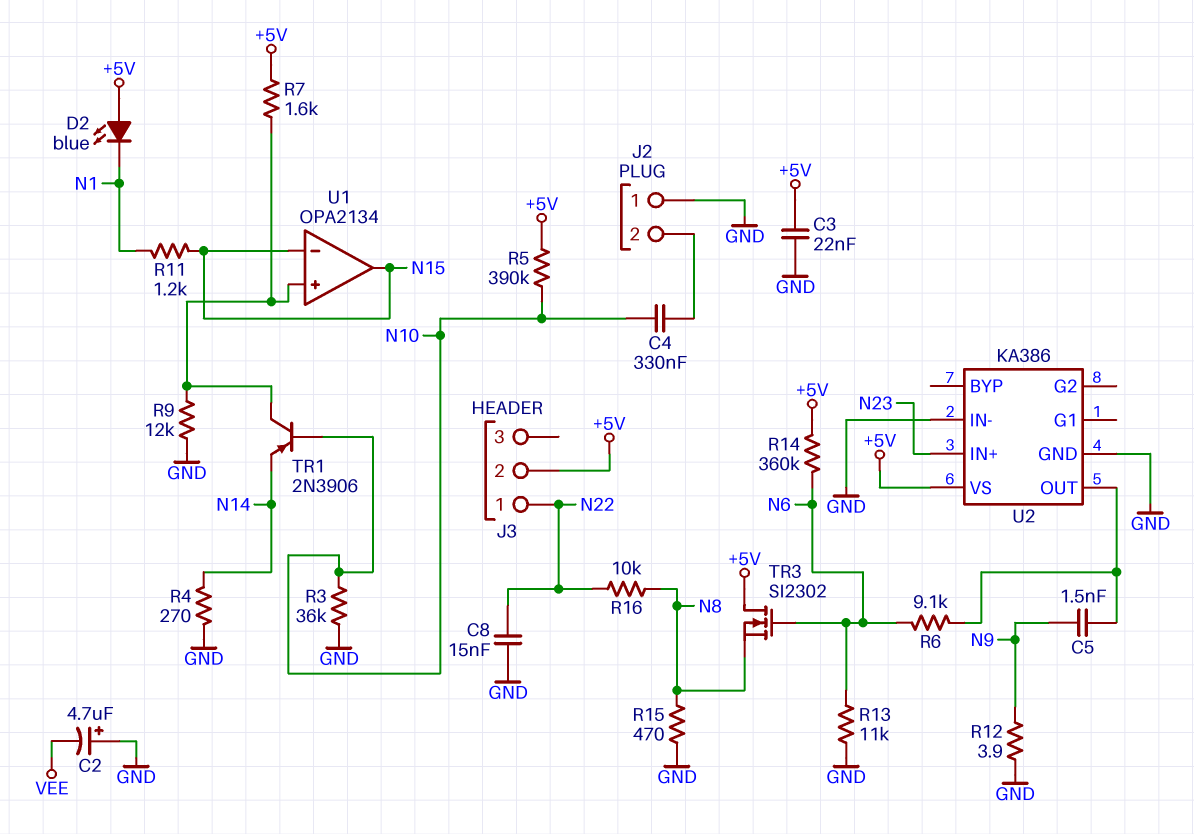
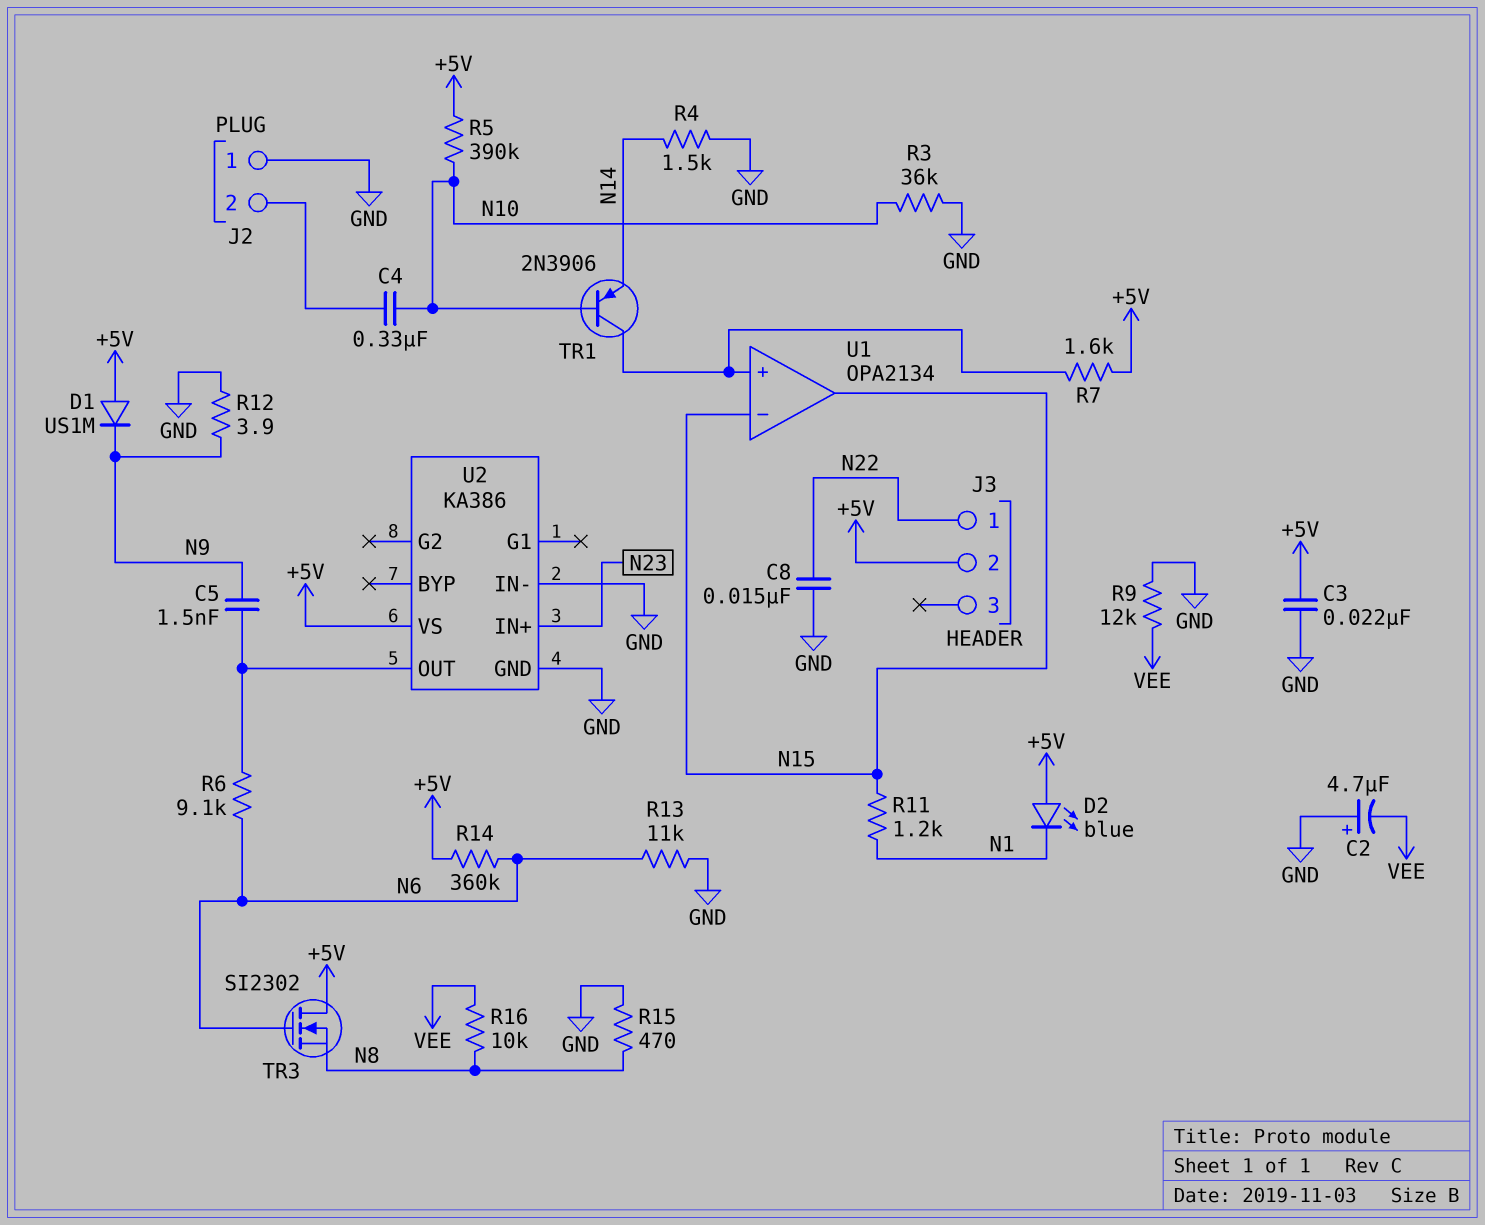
D1: none -> diode US1M (A +5V, K N9)
R4: 270 (GND, N14) -> 1.5k (GND, N14)
R9: 12k (GND, U1/in+) -> 12k (GND, VEE)
R16: 10k (N8, N22) -> 10k (N8, VEE)

